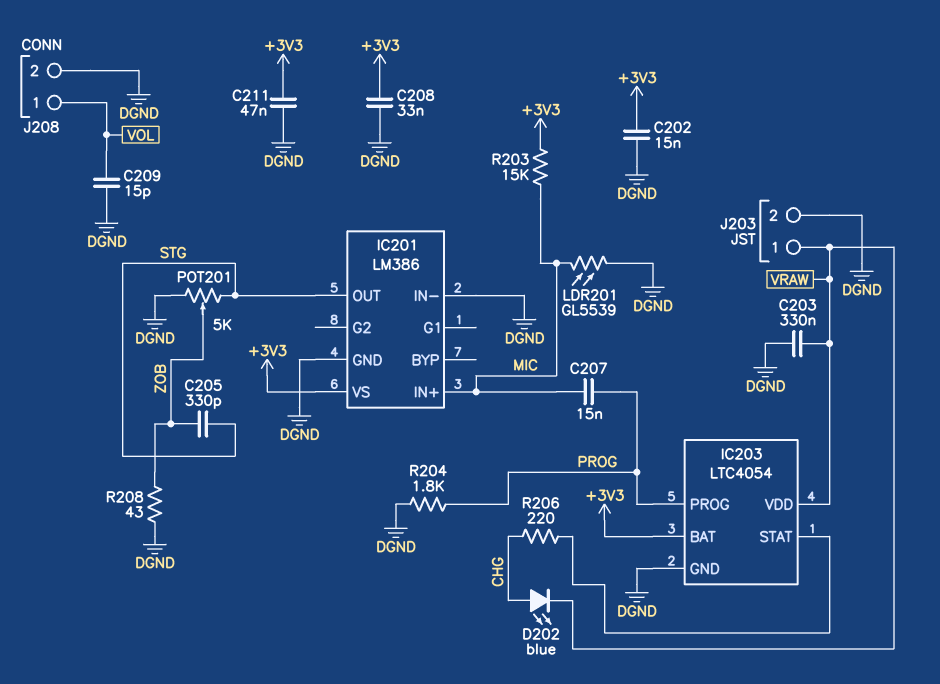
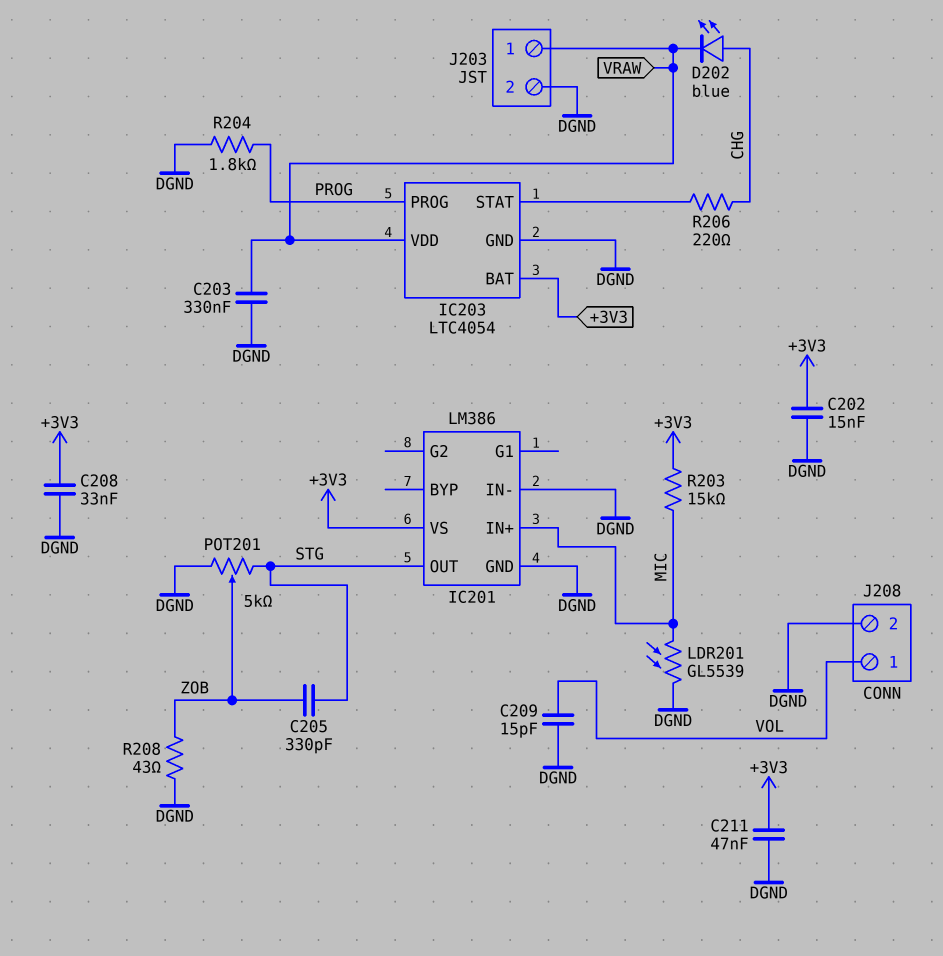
C207: 15nF (MIC, PROG) -> none

